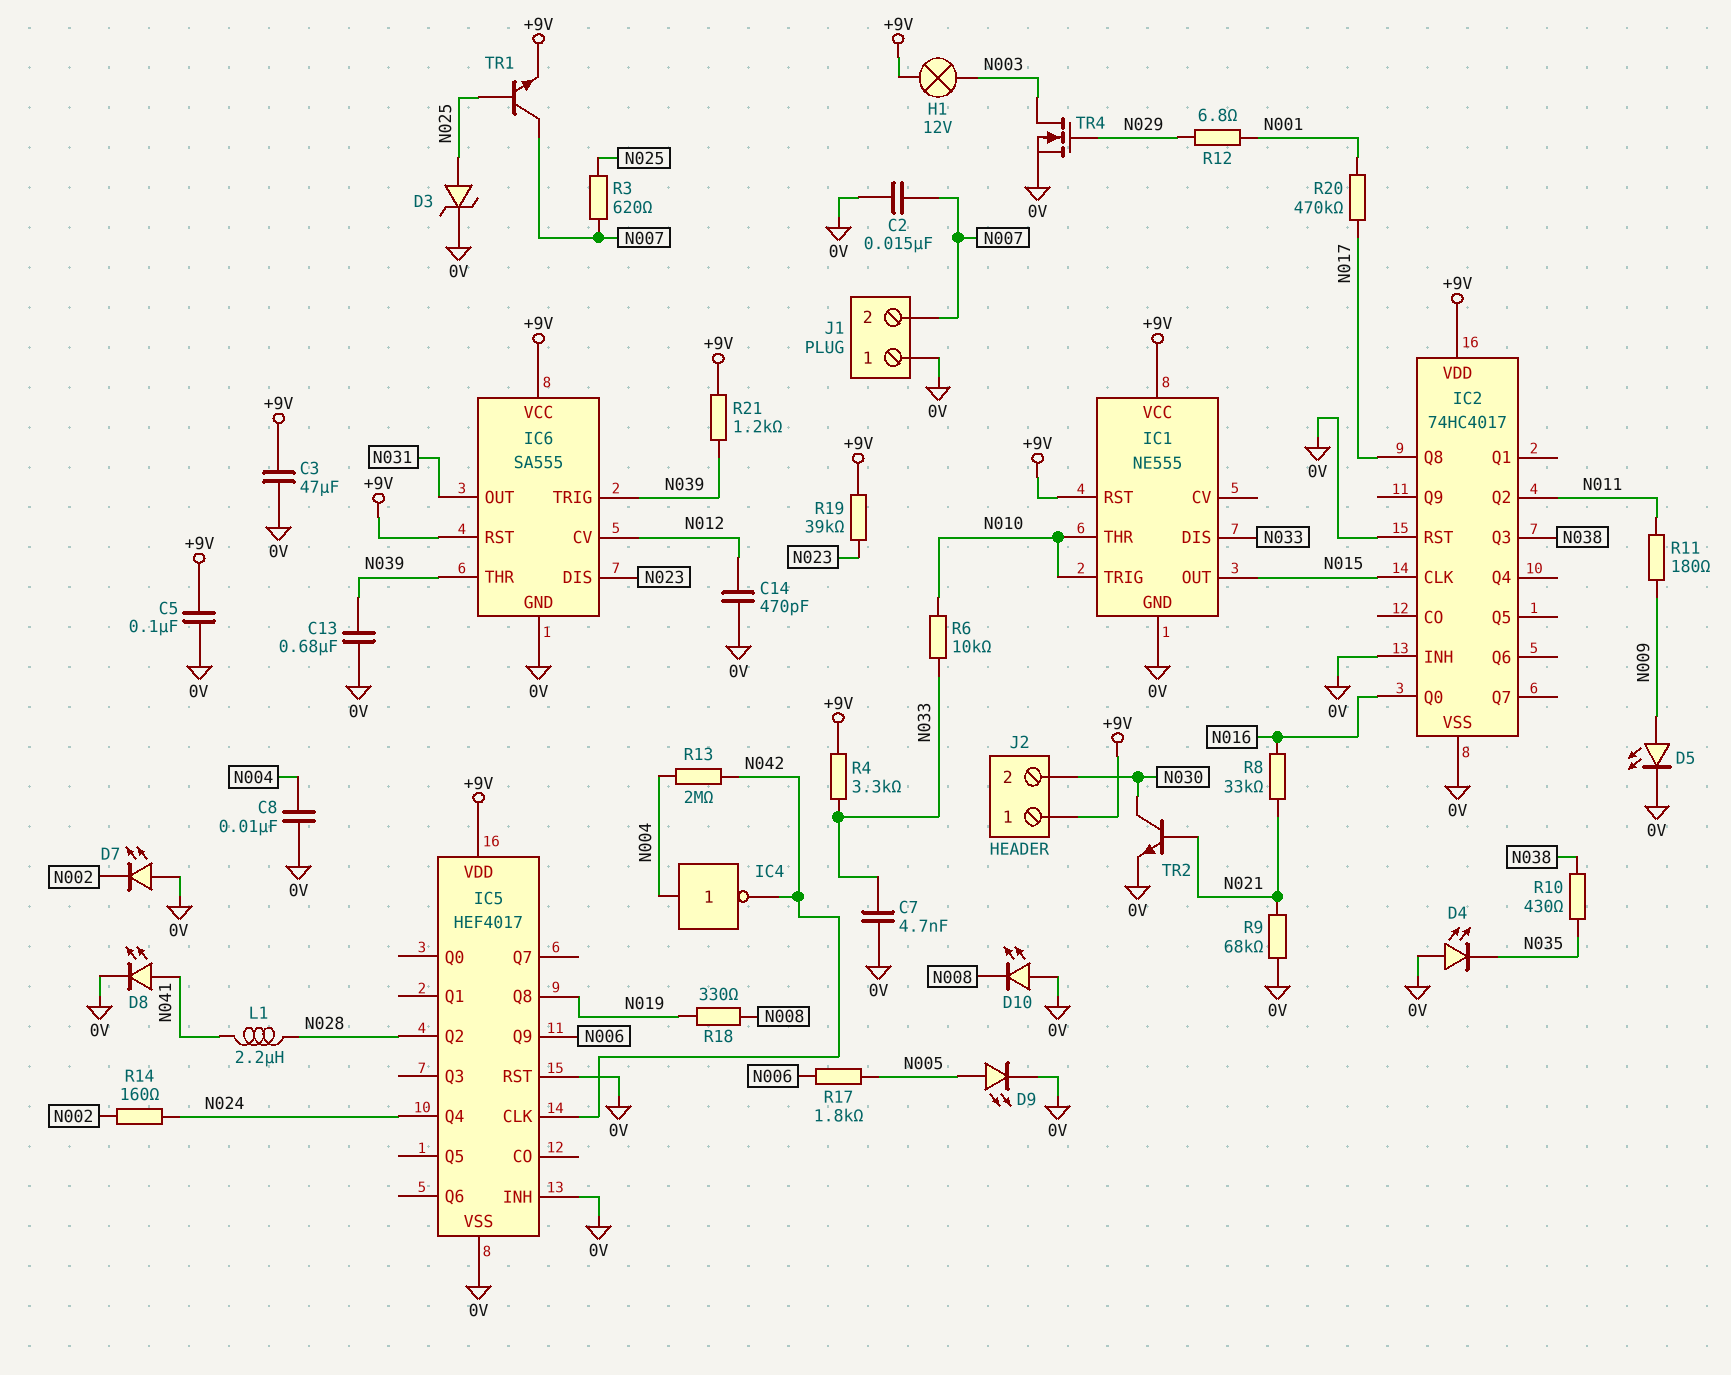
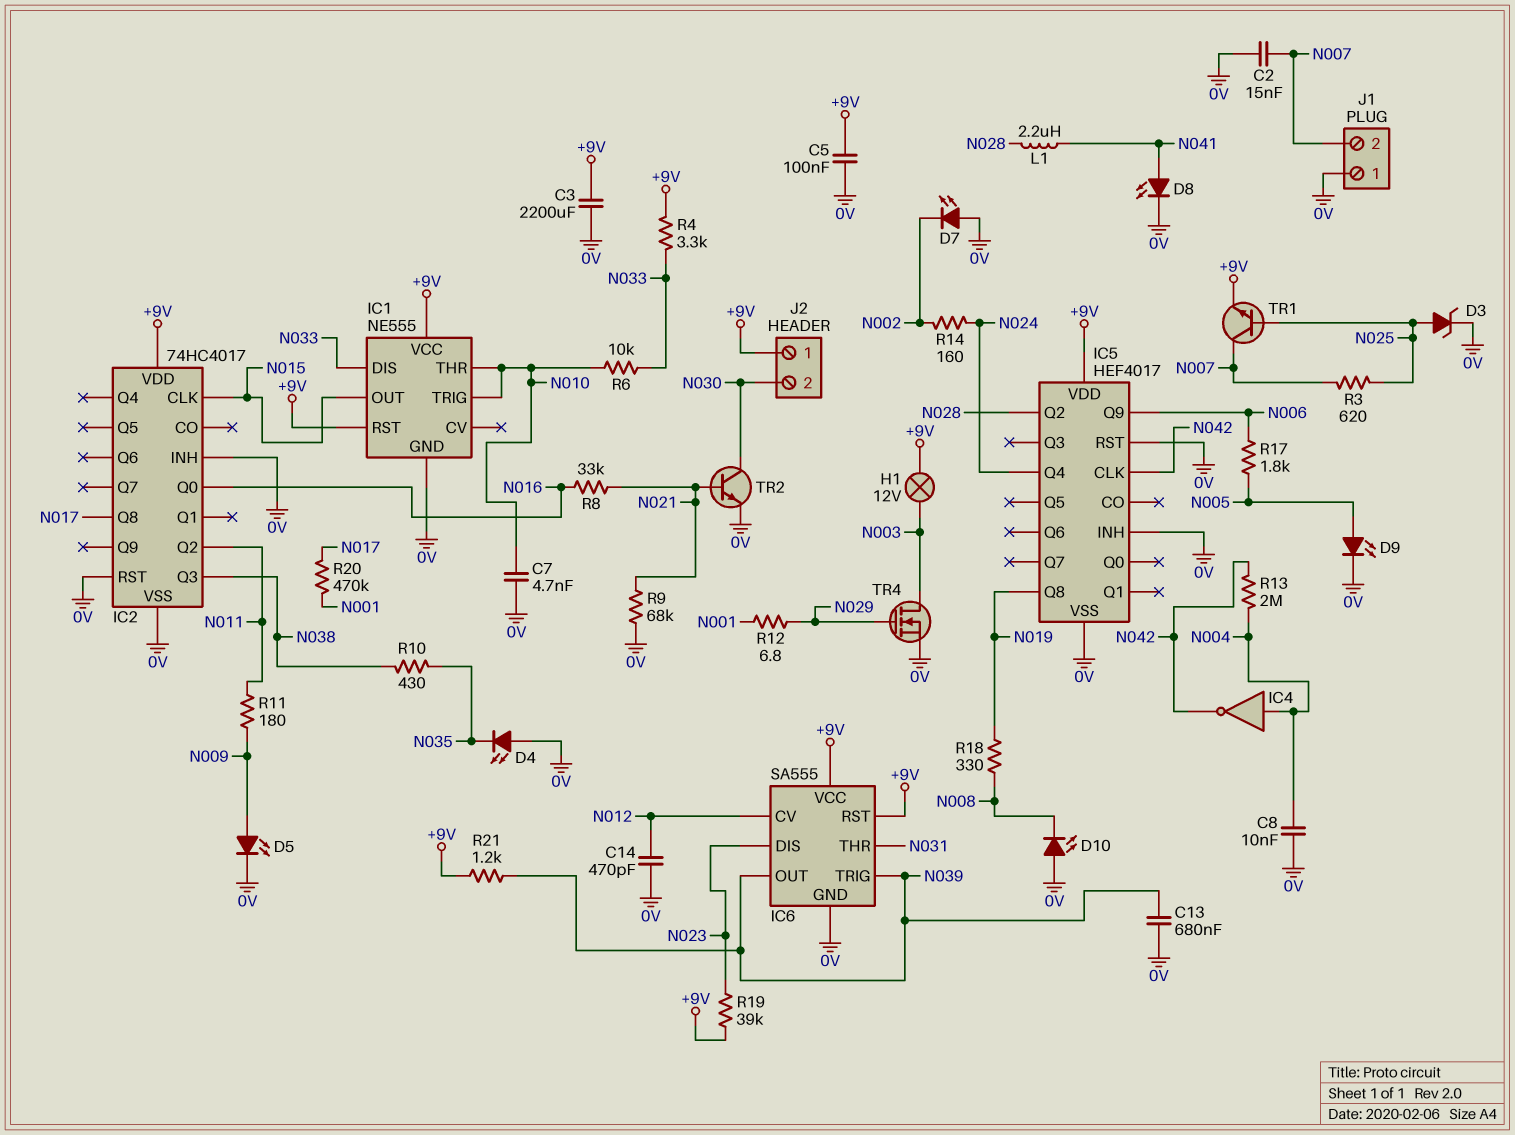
C3: 47uF (+9V, 0V) -> 2200uF (+9V, 0V)
C7: 4.7nF (0V, N033) -> 4.7nF (0V, N010)
IC6 pin OUT: N031 -> N039
IC6 pin THR: N039 -> N031

